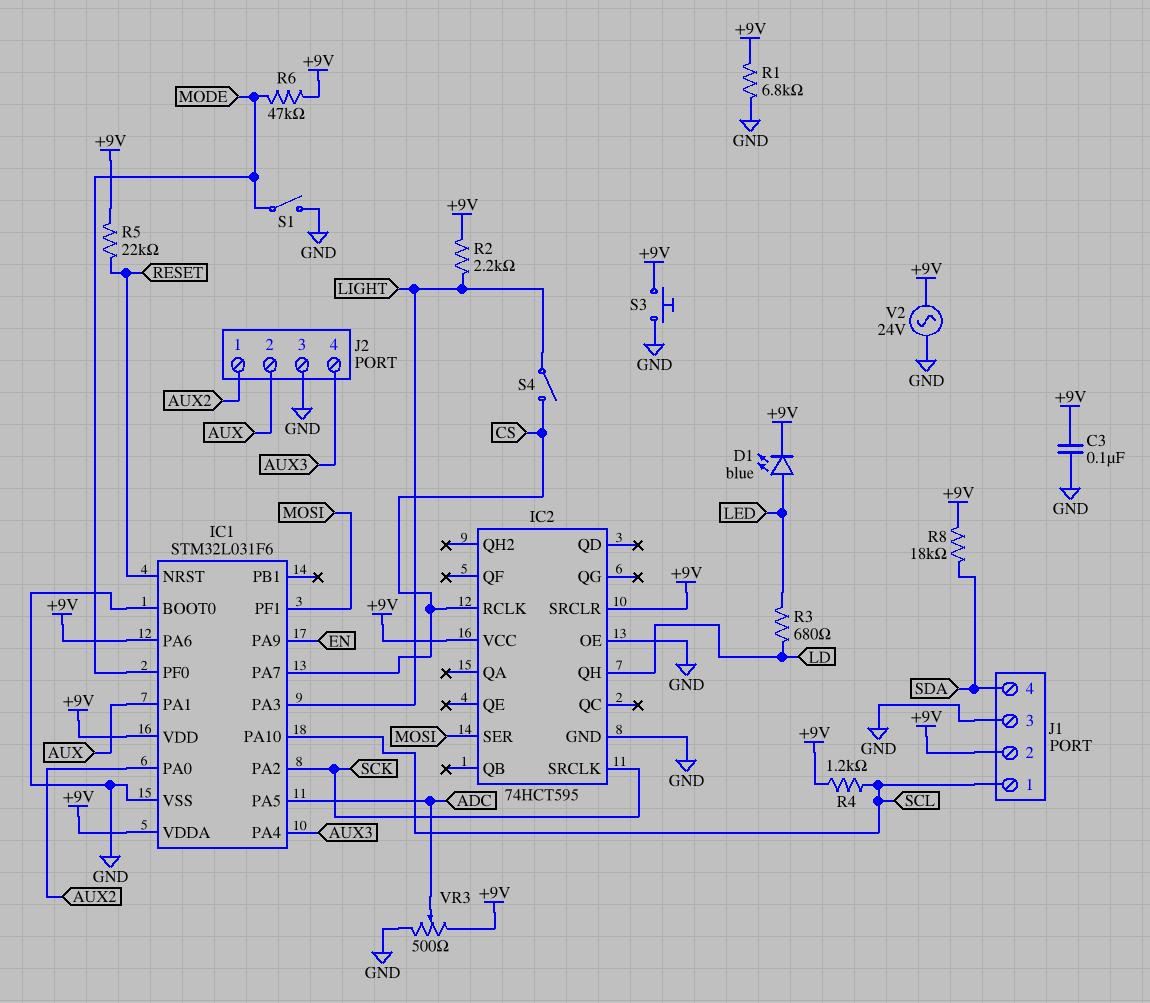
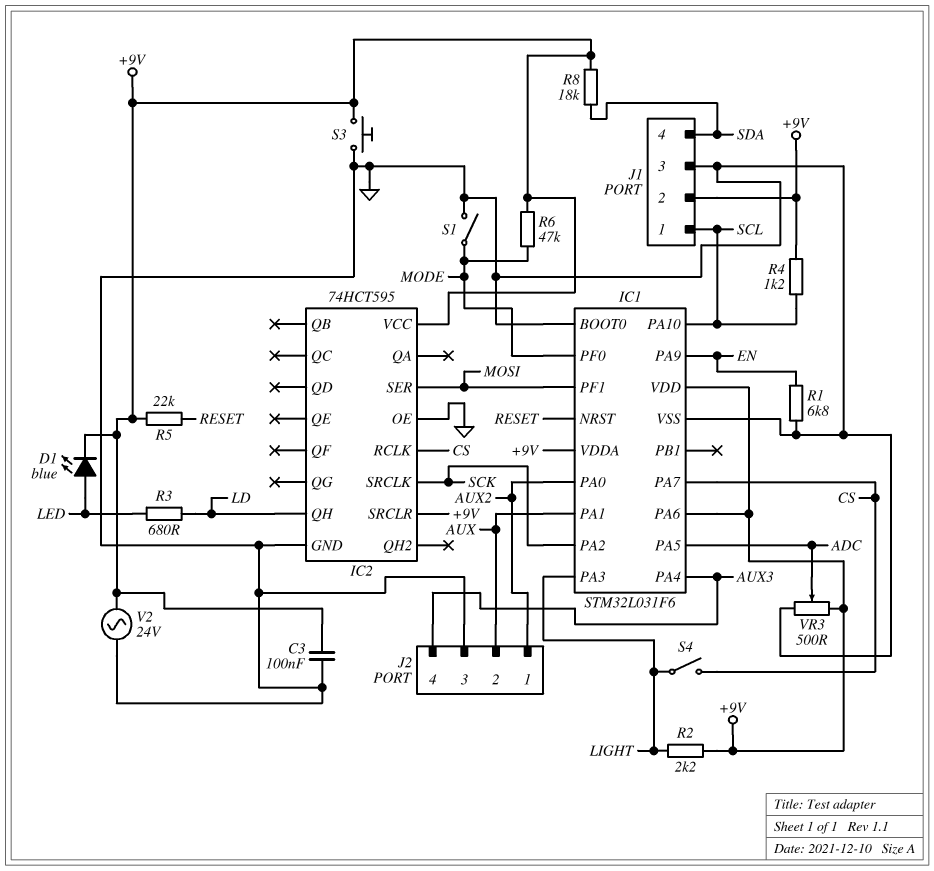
R1: 6.8k (+9V, GND) -> 6.8k (EN, GND)

